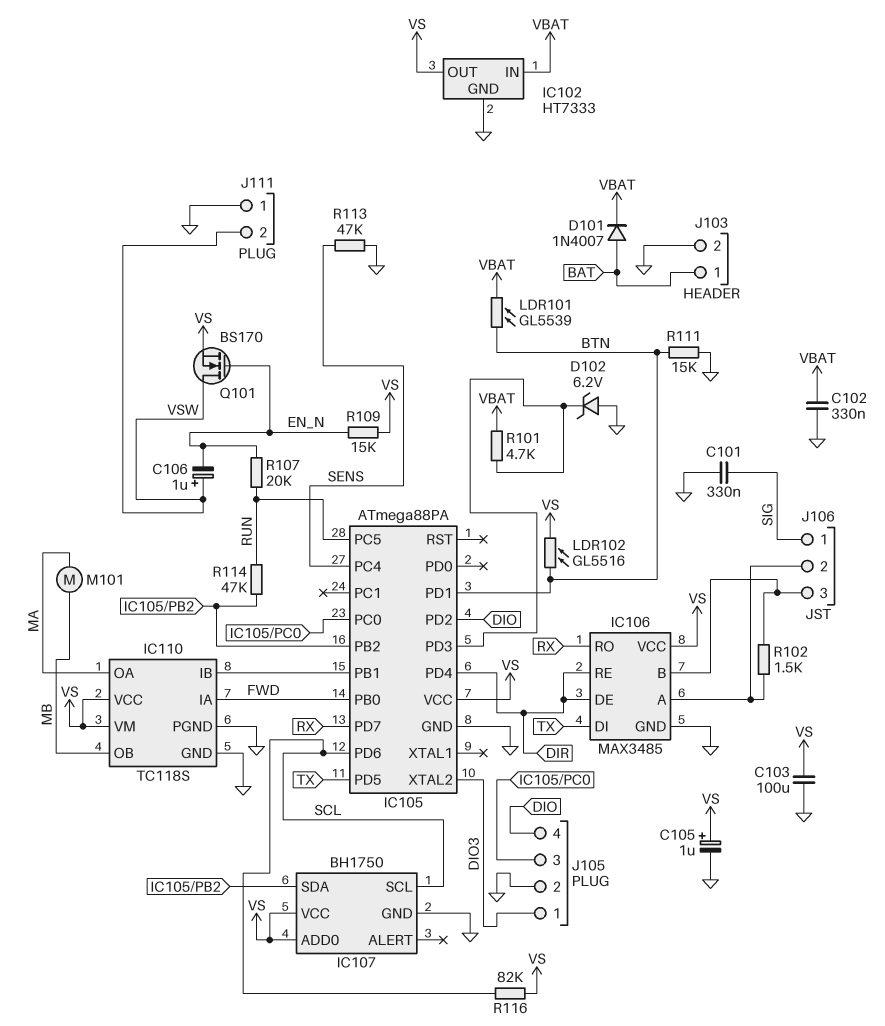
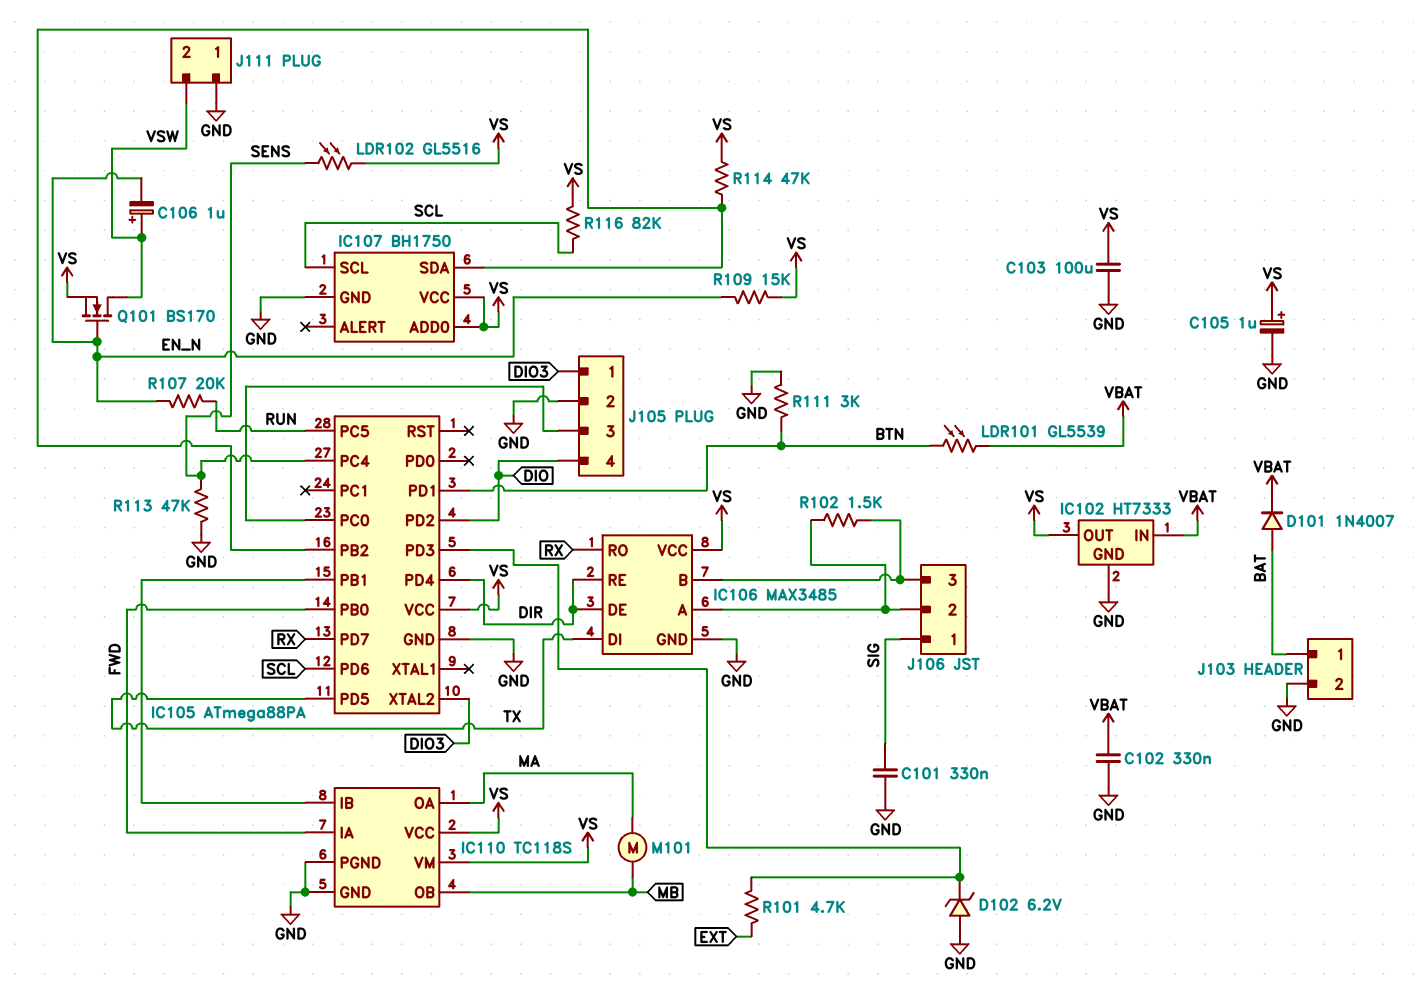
LDR102: GL5516 (BTN, VS) -> GL5516 (SENS, VS)
R101: 4.7k (IC105/PD3, VBAT) -> 4.7k (EXT, IC105/PD3)
R111: 15k (BTN, GND) -> 3k (BTN, GND)
R114: 47k (IC105/PB2, RUN) -> 47k (IC105/PB2, VS)

